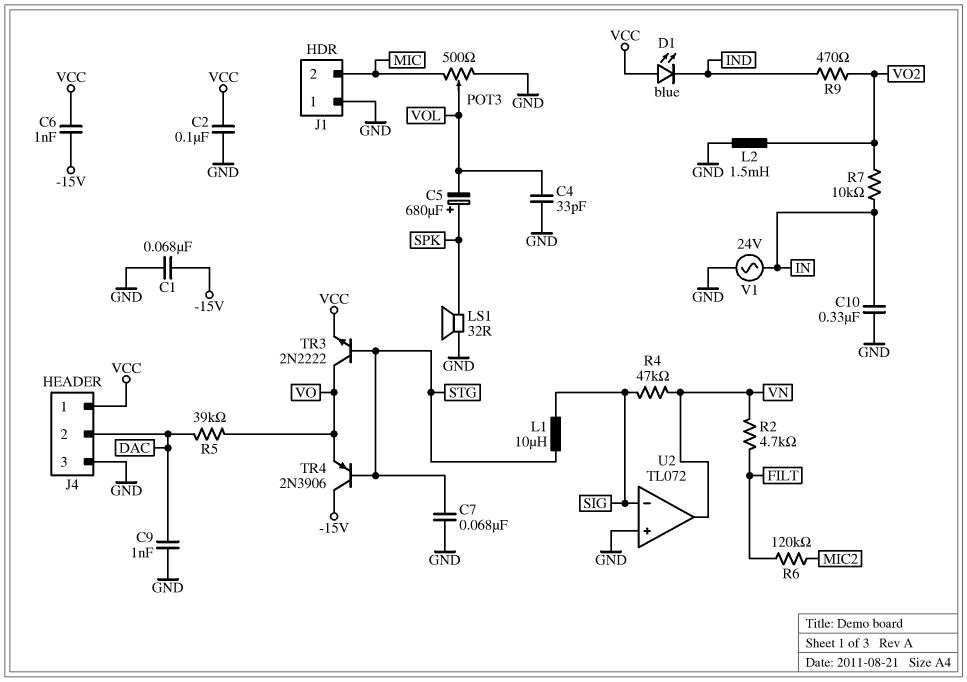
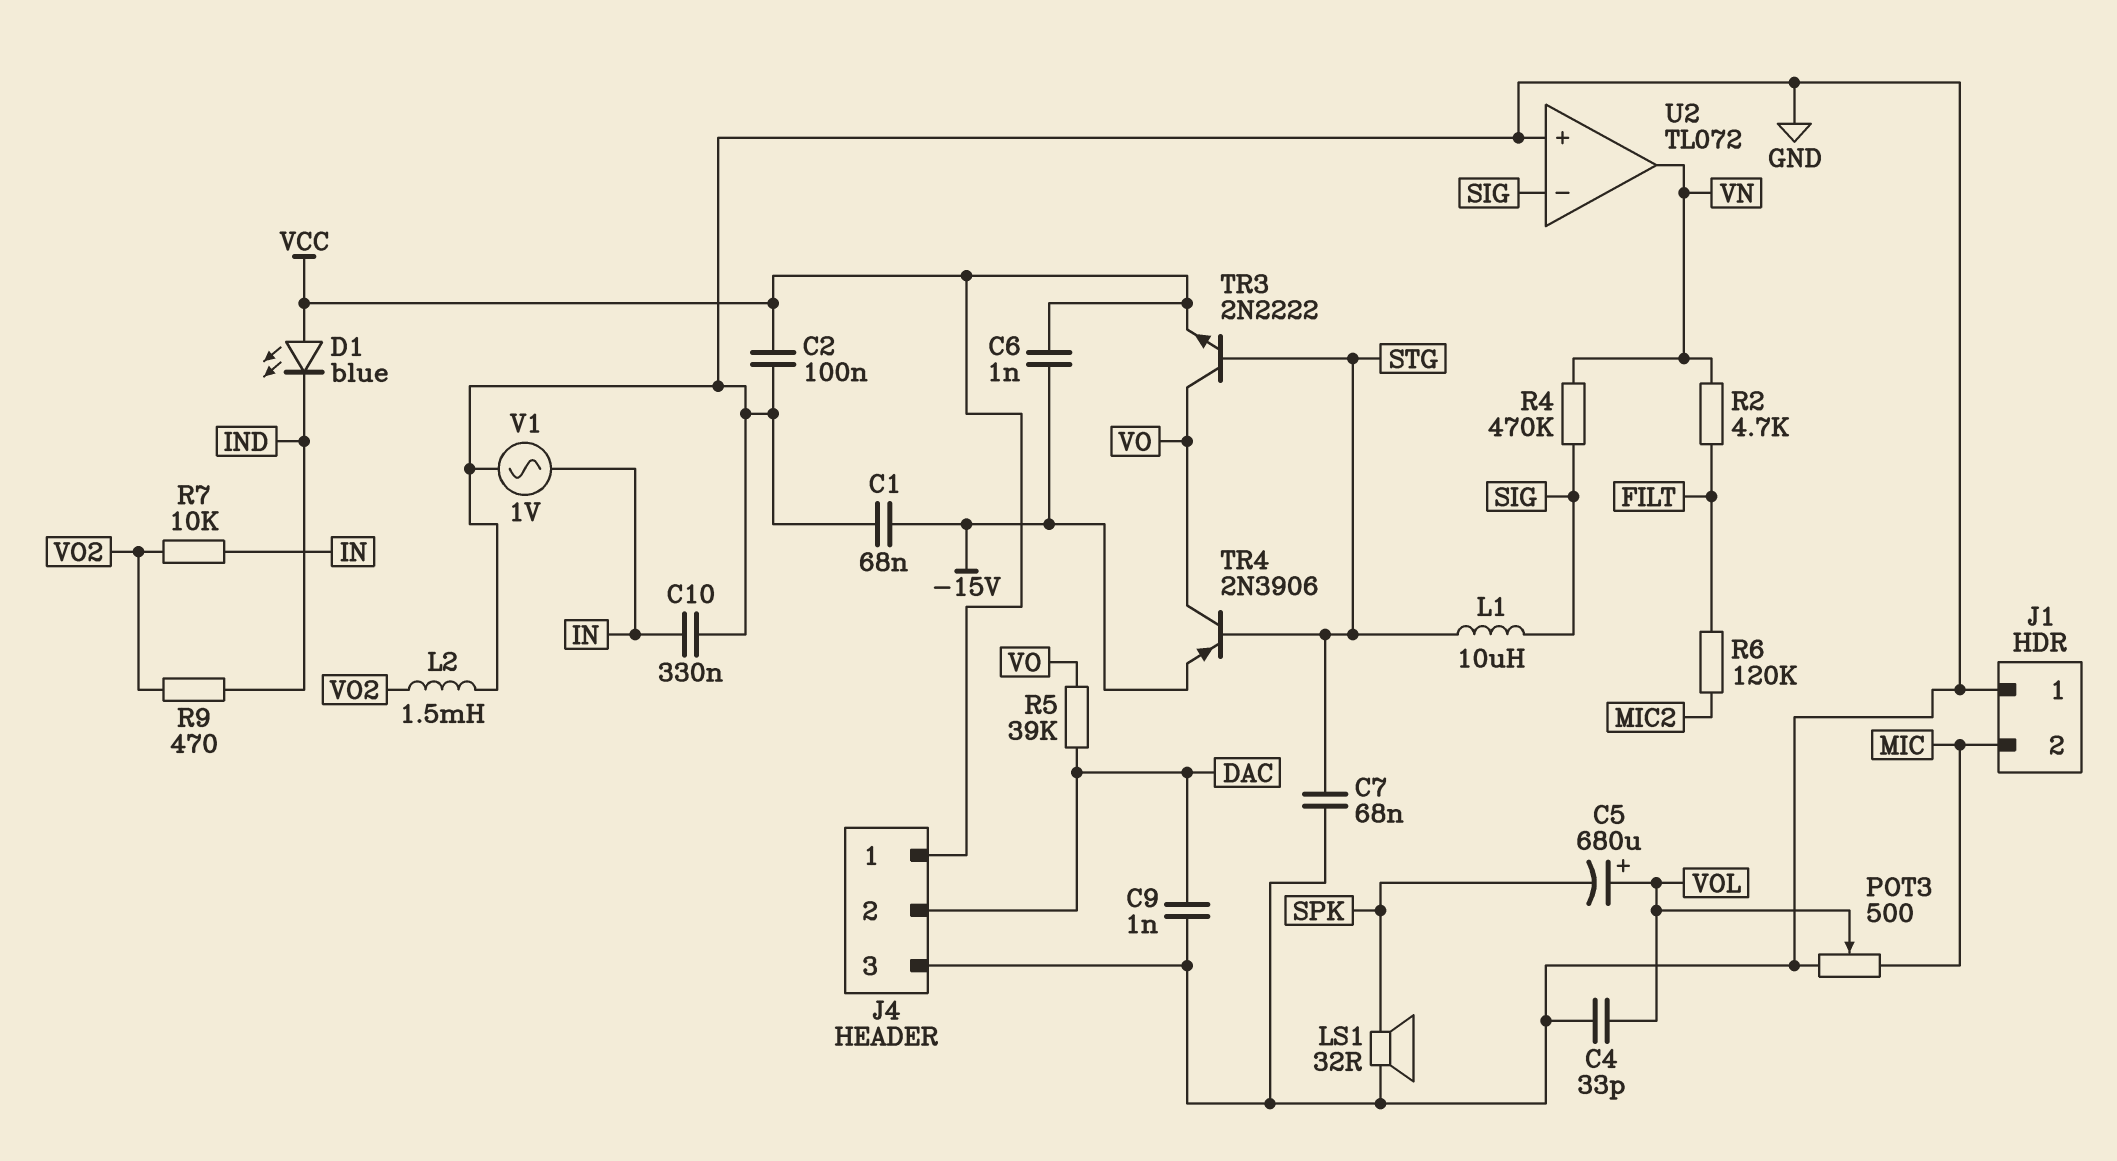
C5: 680uF (plus SPK, minus VOL) -> 680uF (plus VOL, minus SPK)
R4: 47k (SIG, VN) -> 470k (SIG, VN)
TR4: PNP 2N3906 (B STG, C -15V, E VO) -> PNP 2N3906 (B STG, C VO, E -15V)
V1: AC 24V (GND, IN) -> AC 1V (GND, IN)

